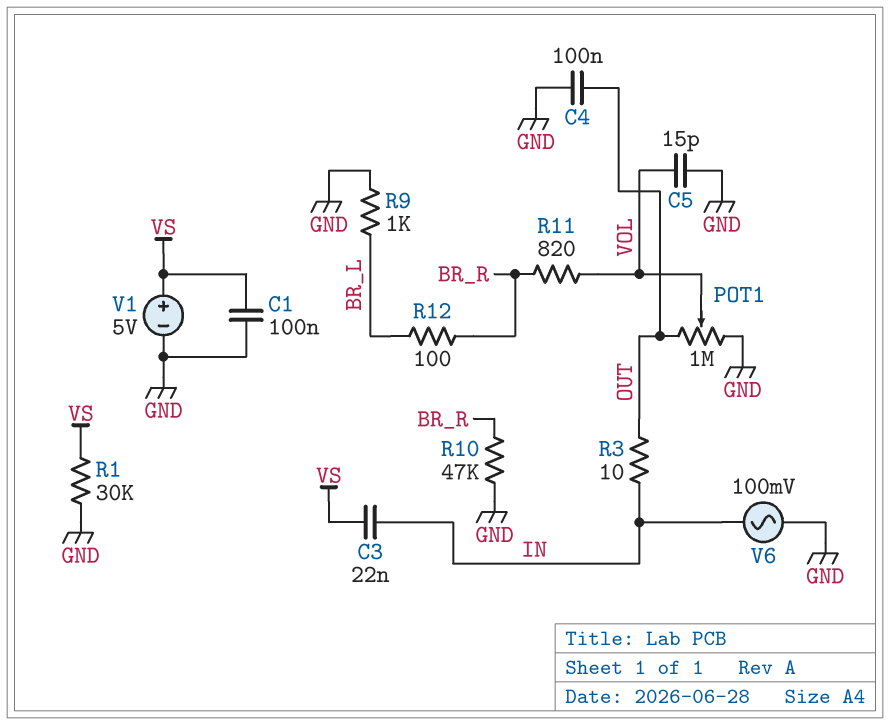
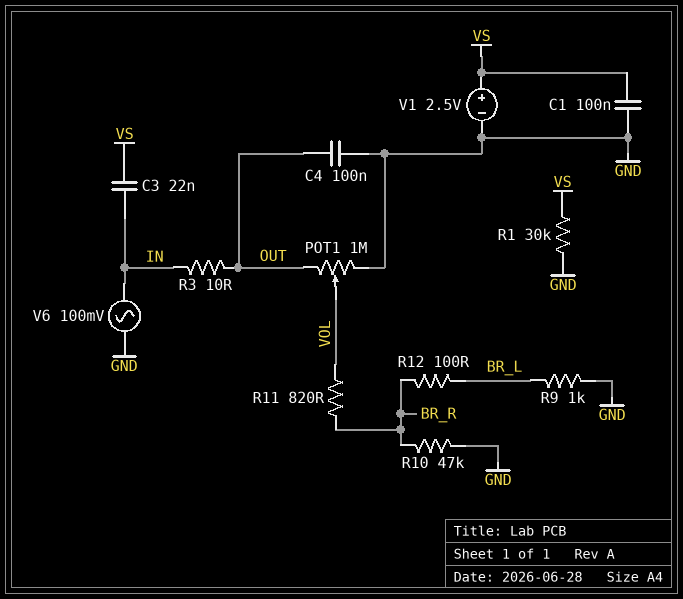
C5: 15pF (GND, VOL) -> none
V1: 5V (plus VS, minus GND) -> 2.5V (plus VS, minus GND)

